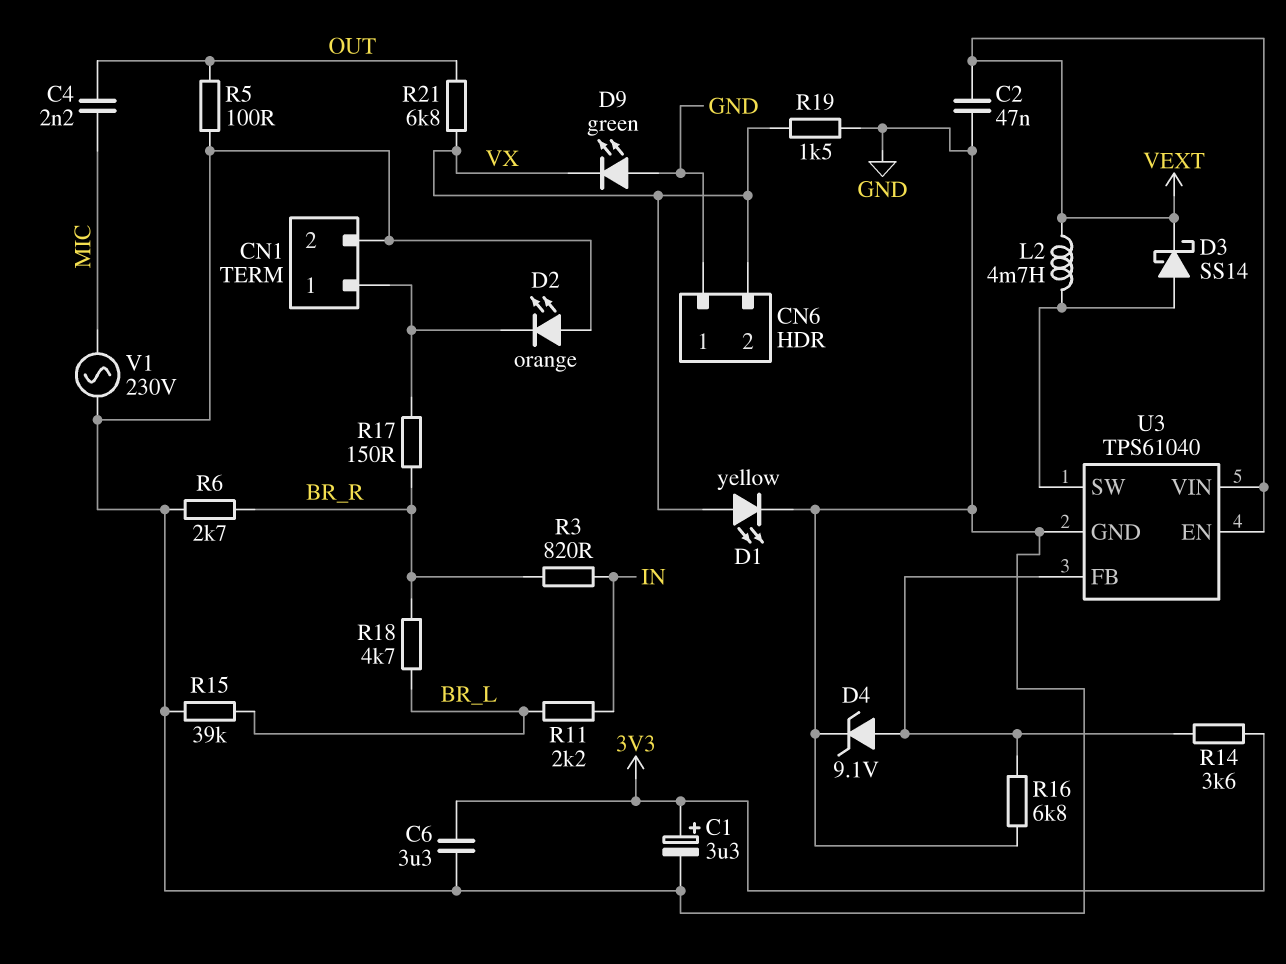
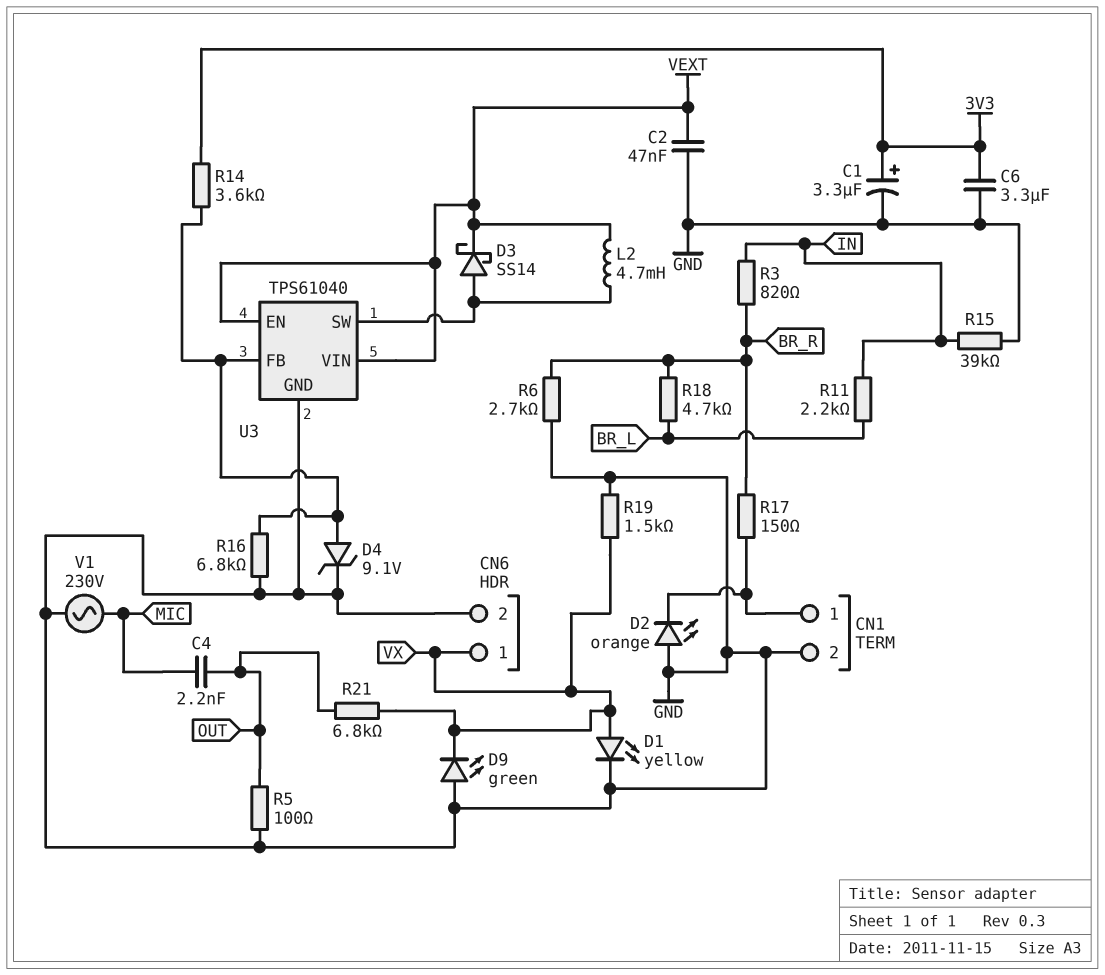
CN6 pin 1: GND -> VX
CN6 pin 2: VX -> GND
R15: 39k (BR_L, GND) -> 39k (GND, IN)

